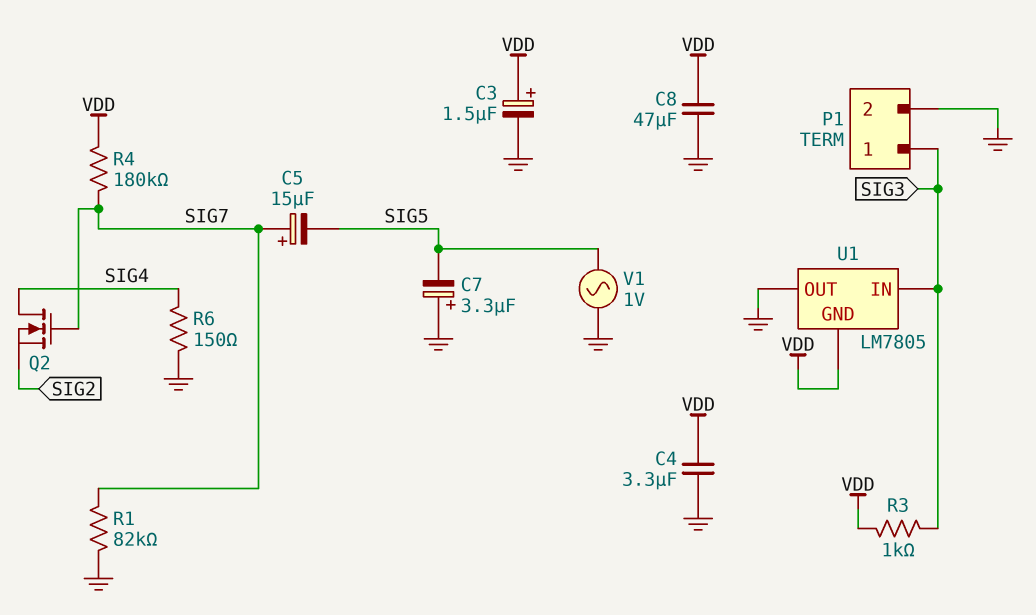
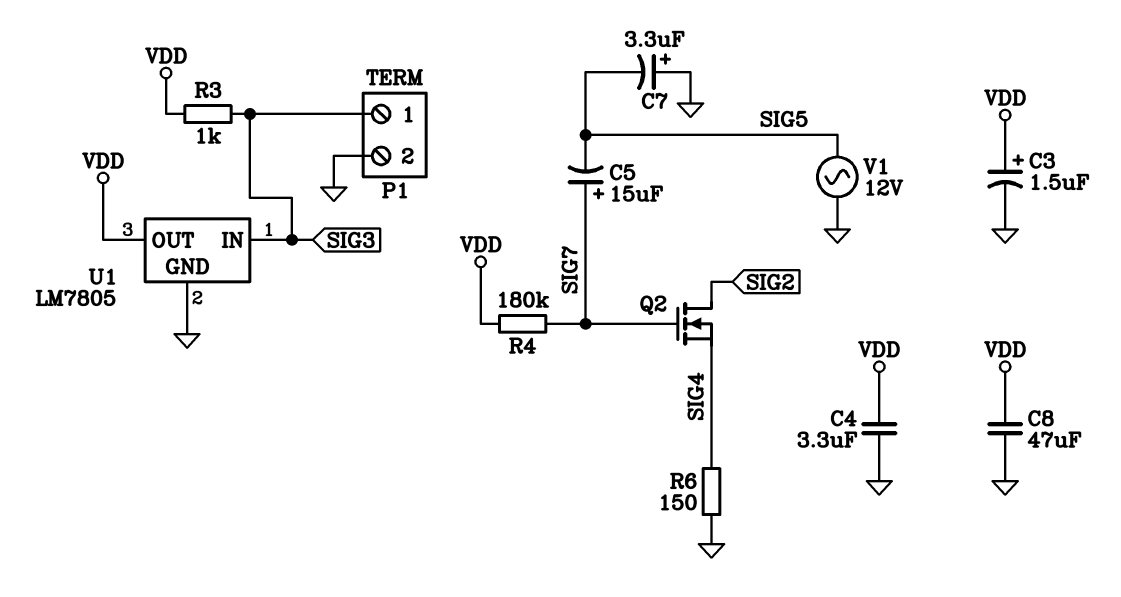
Q2: NMOS (G SIG7, D SIG4, S SIG2) -> NMOS (G SIG7, D SIG2, S SIG4)
R1: 82k (GND, SIG7) -> none
U1 pin GND: VDD -> GND
U1 pin OUT: GND -> VDD
V1: AC 1V (GND, SIG5) -> AC 12V (GND, SIG5)

